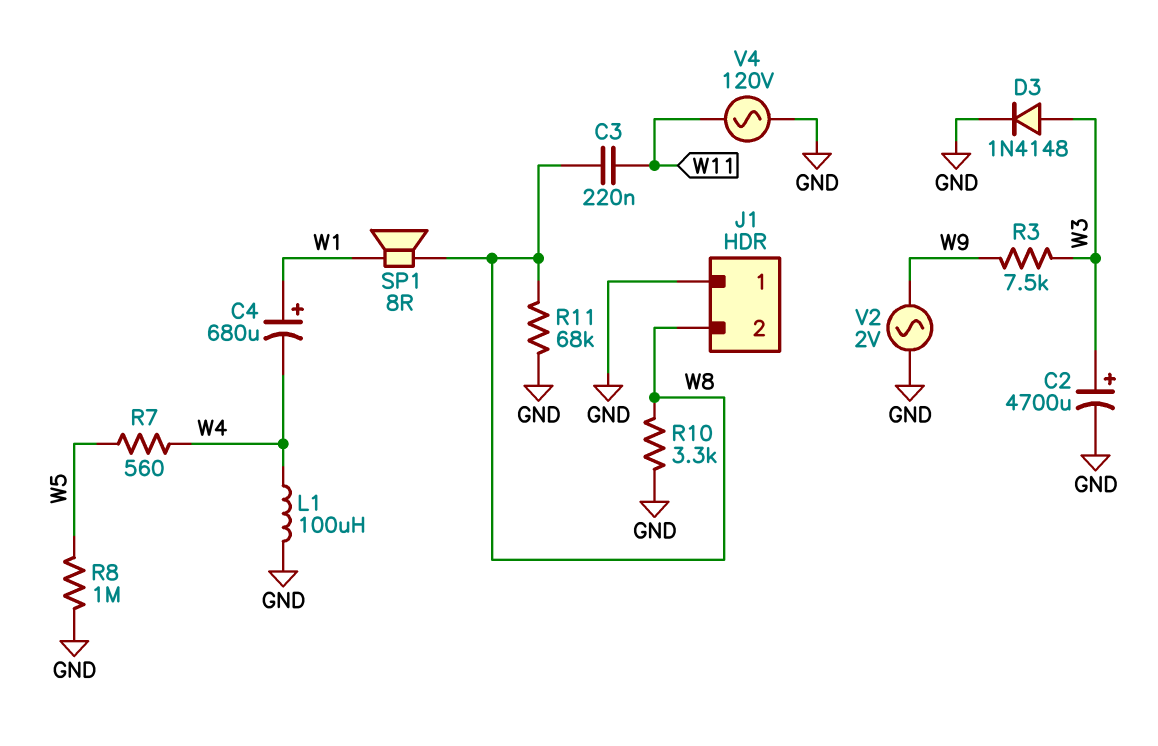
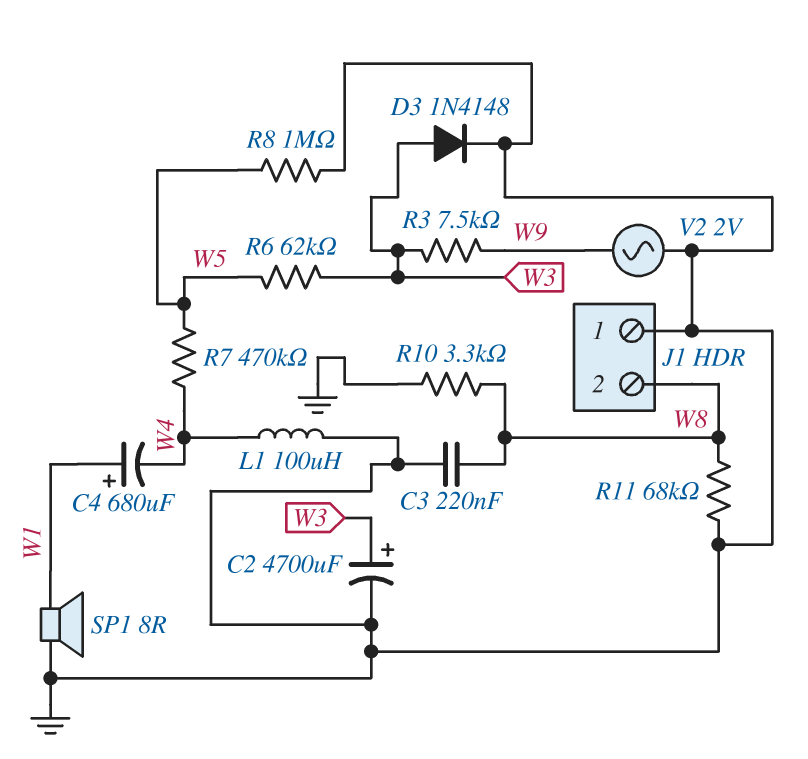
C3: 220nF (W8, W11) -> 220nF (GND, W8)
R6: none -> 62k (W3, W5)
R7: 560 (W4, W5) -> 470k (W4, W5)
SP1: speaker 8R (W1, W8) -> speaker 8R (GND, W1)
V4: AC 120V (GND, W11) -> none

